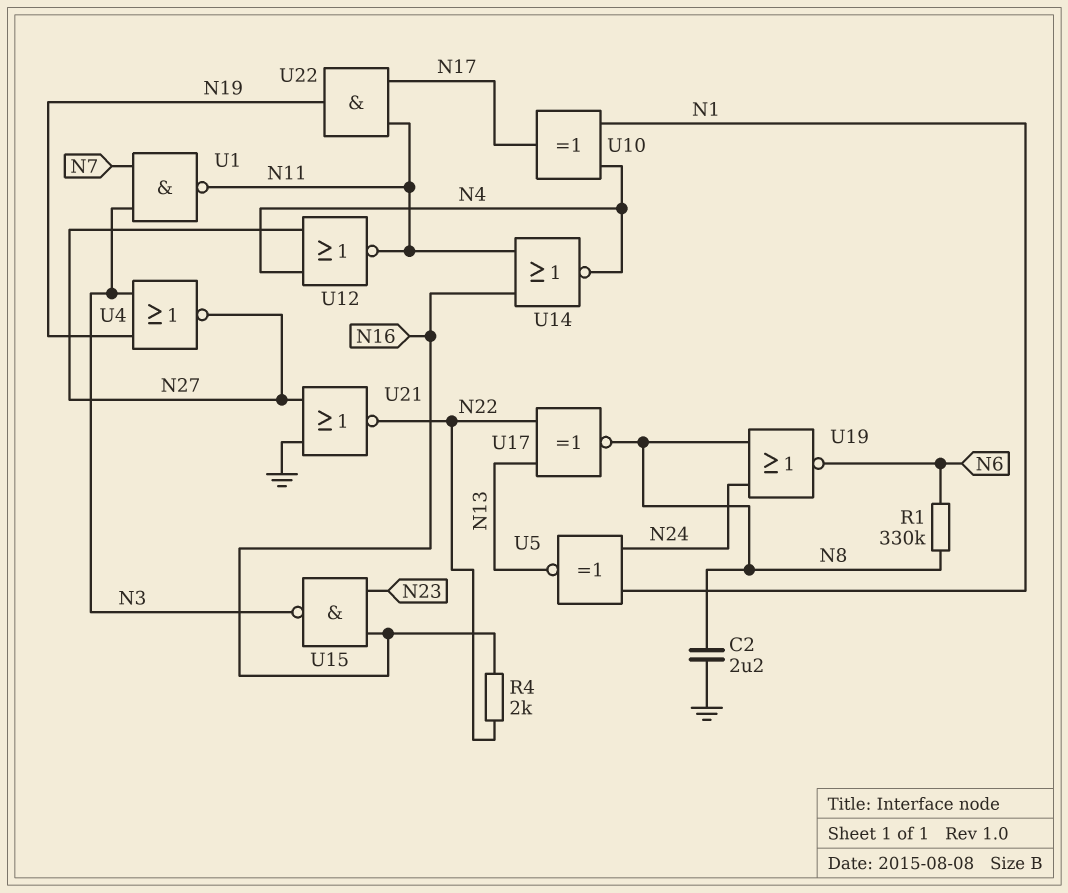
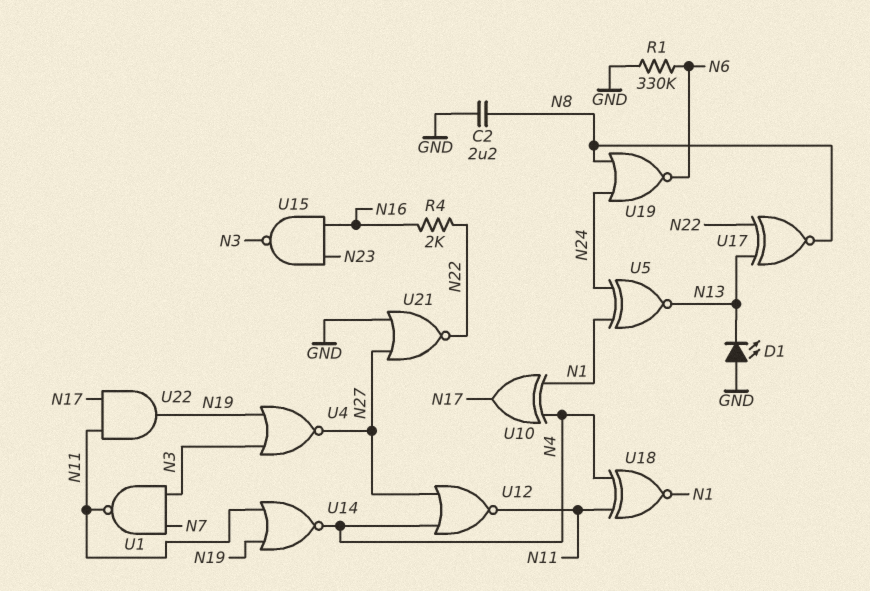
D1: none -> LED (A GND, K N13)
R1: 330k (N6, N8) -> 330k (GND, N6)
U14: NOR (in N11, in N16, out N4) -> NOR (in N11, in N19, out N4)
U18: none -> XNOR (in N4, in N11, out N1)

